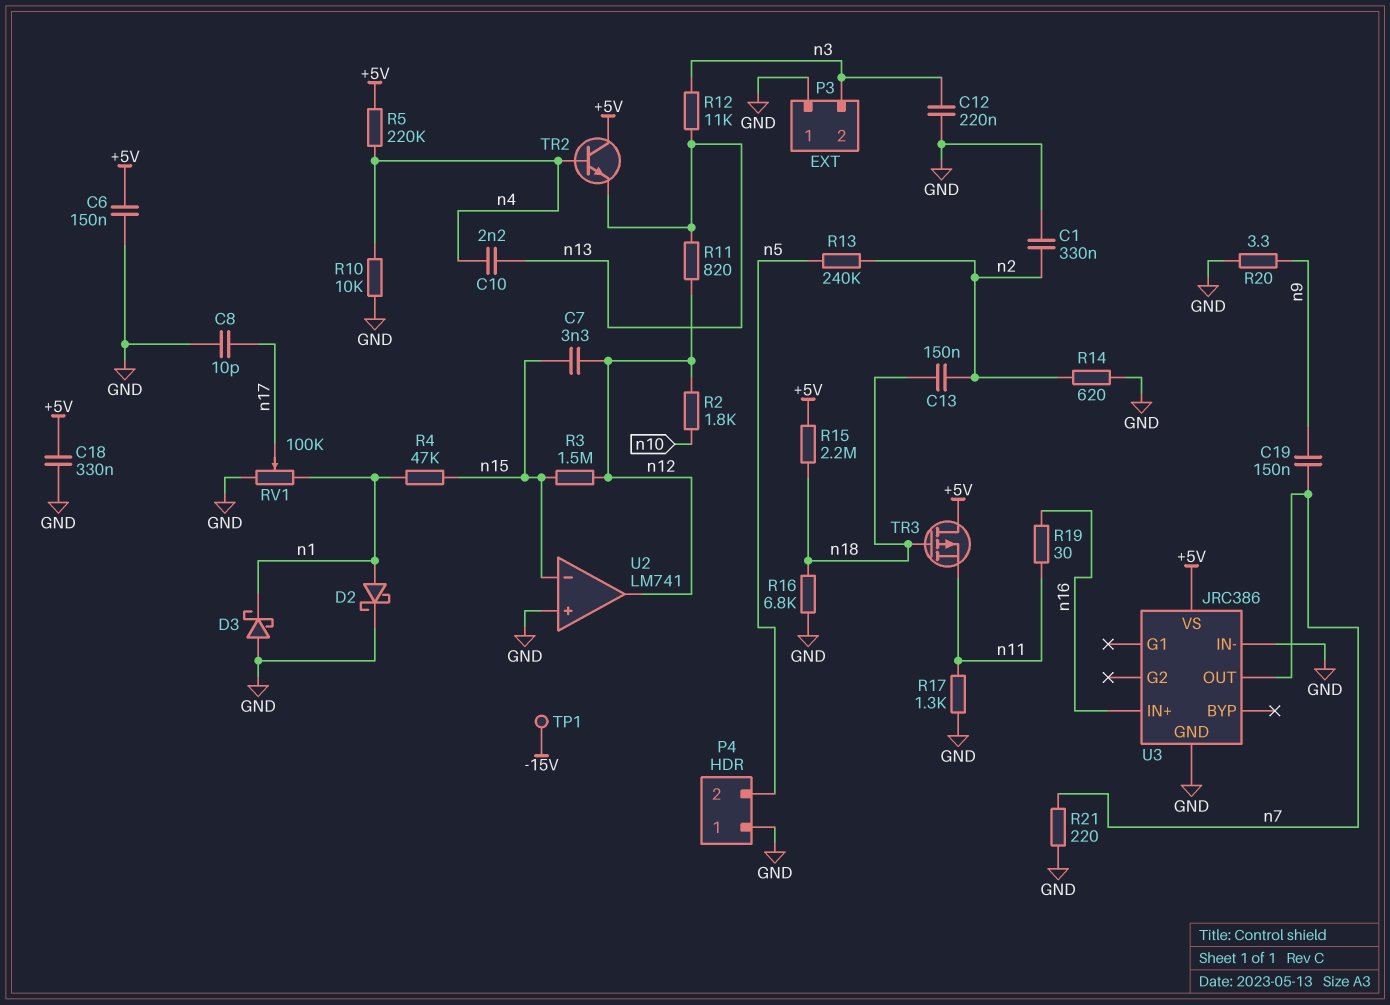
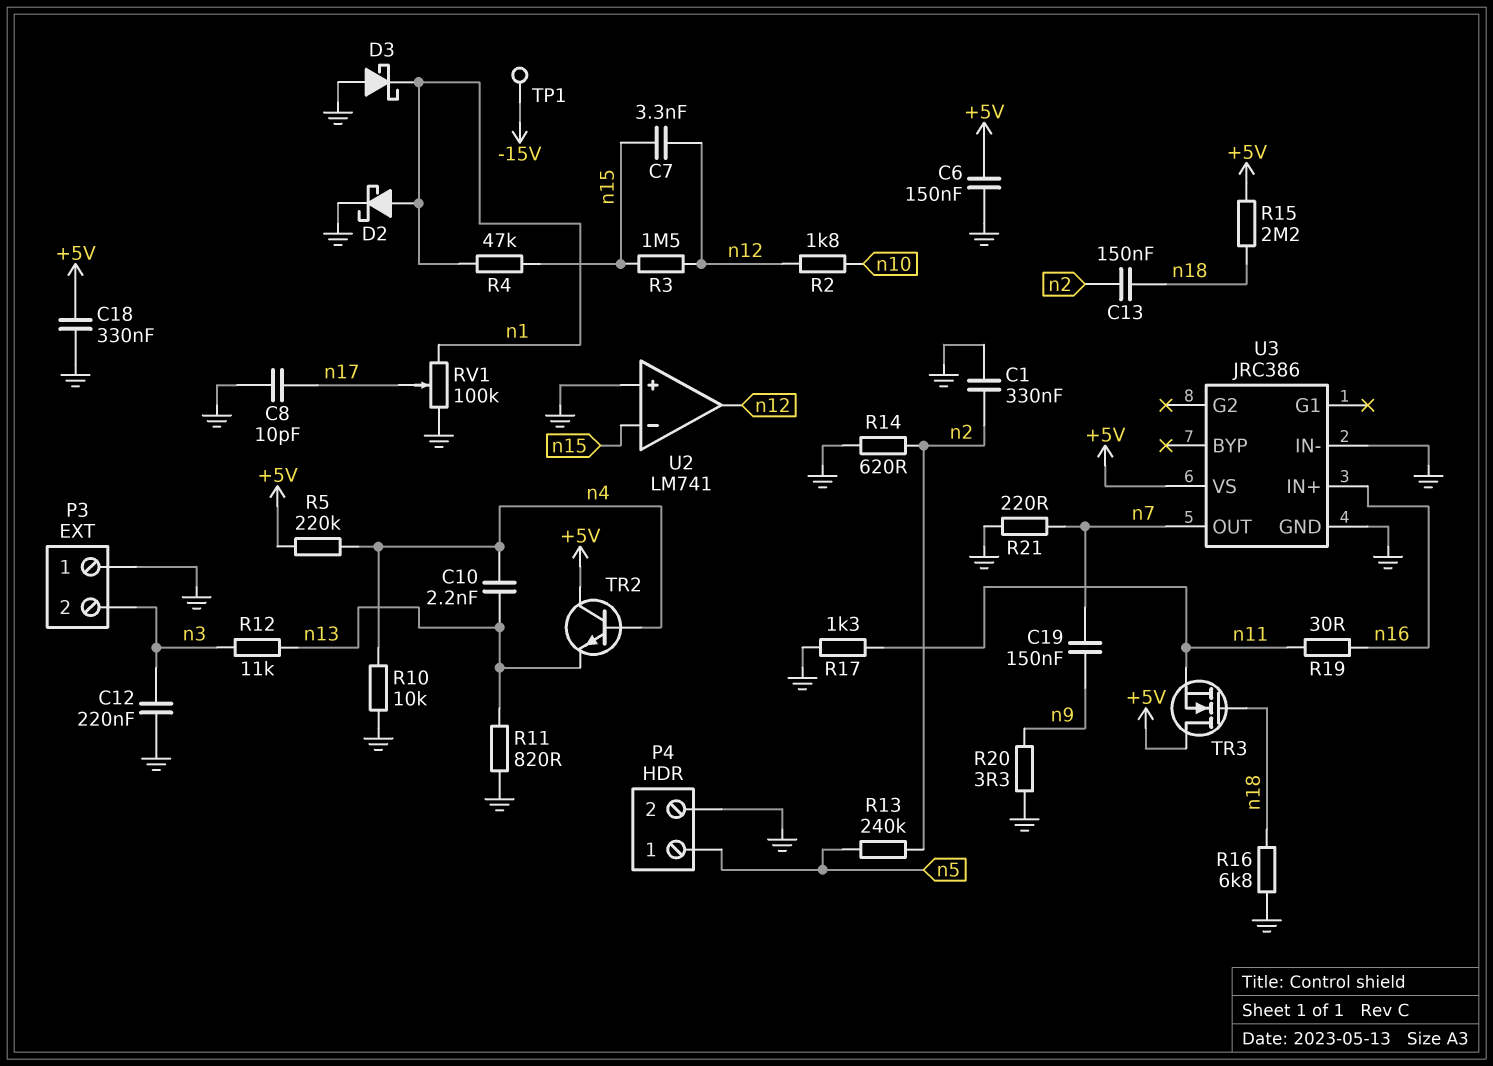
P4 pin 1: GND -> n5
P4 pin 2: n5 -> GND
R11: 820 (n12, n13) -> 820 (GND, n13)
TR3: PMOS (G n18, D +5V, S n11) -> NMOS (G n18, D +5V, S n11)

